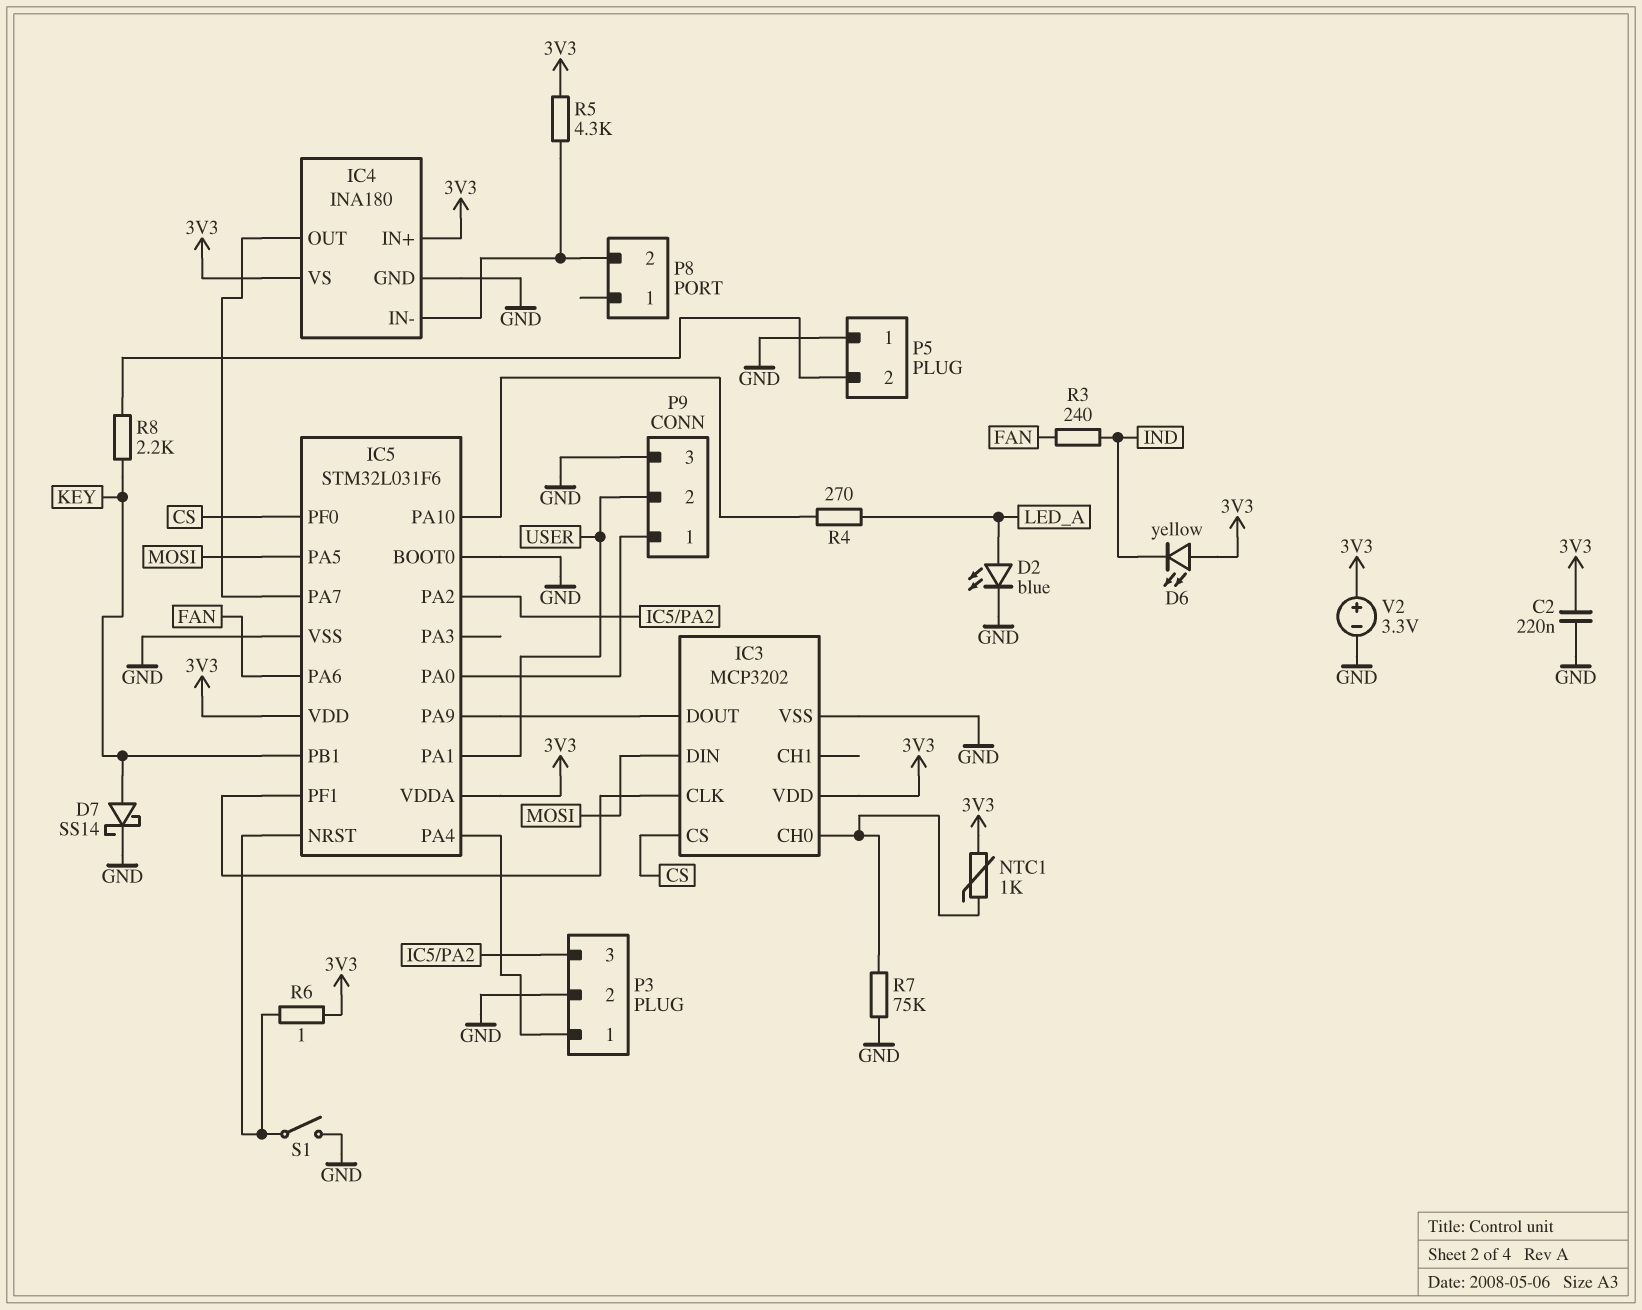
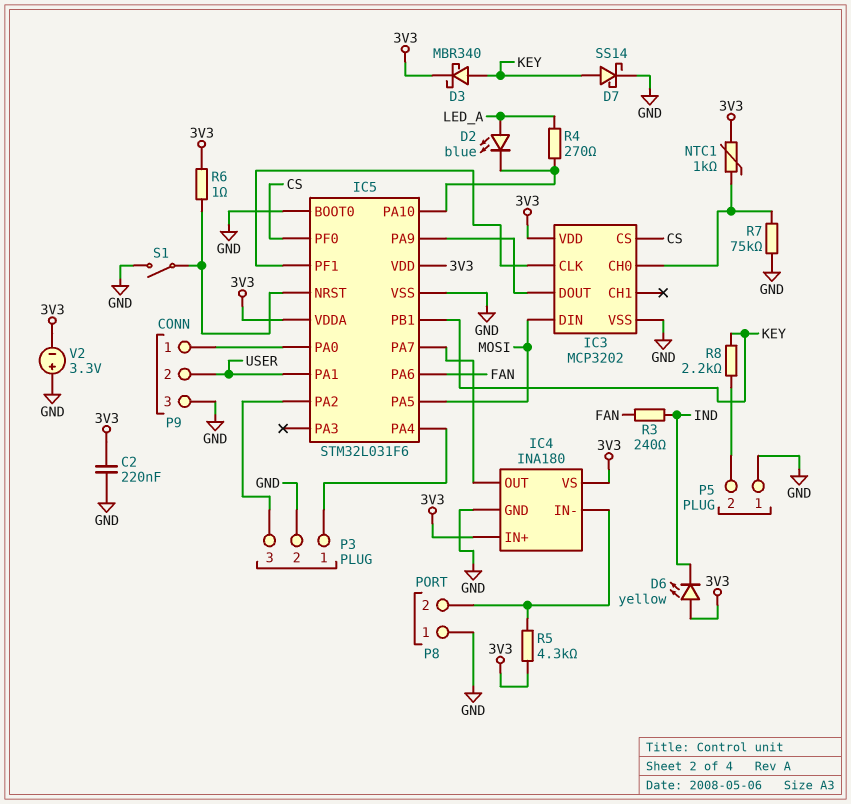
D2: LED blue (A LED_A, K GND) -> LED blue (A LED_A, K IC5/PA10)
D3: none -> schottky MBR340 (A KEY, K 3V3)
P8 pin 1: none -> GND
V2: 3.3V (plus 3V3, minus GND) -> 3.3V (plus GND, minus 3V3)

